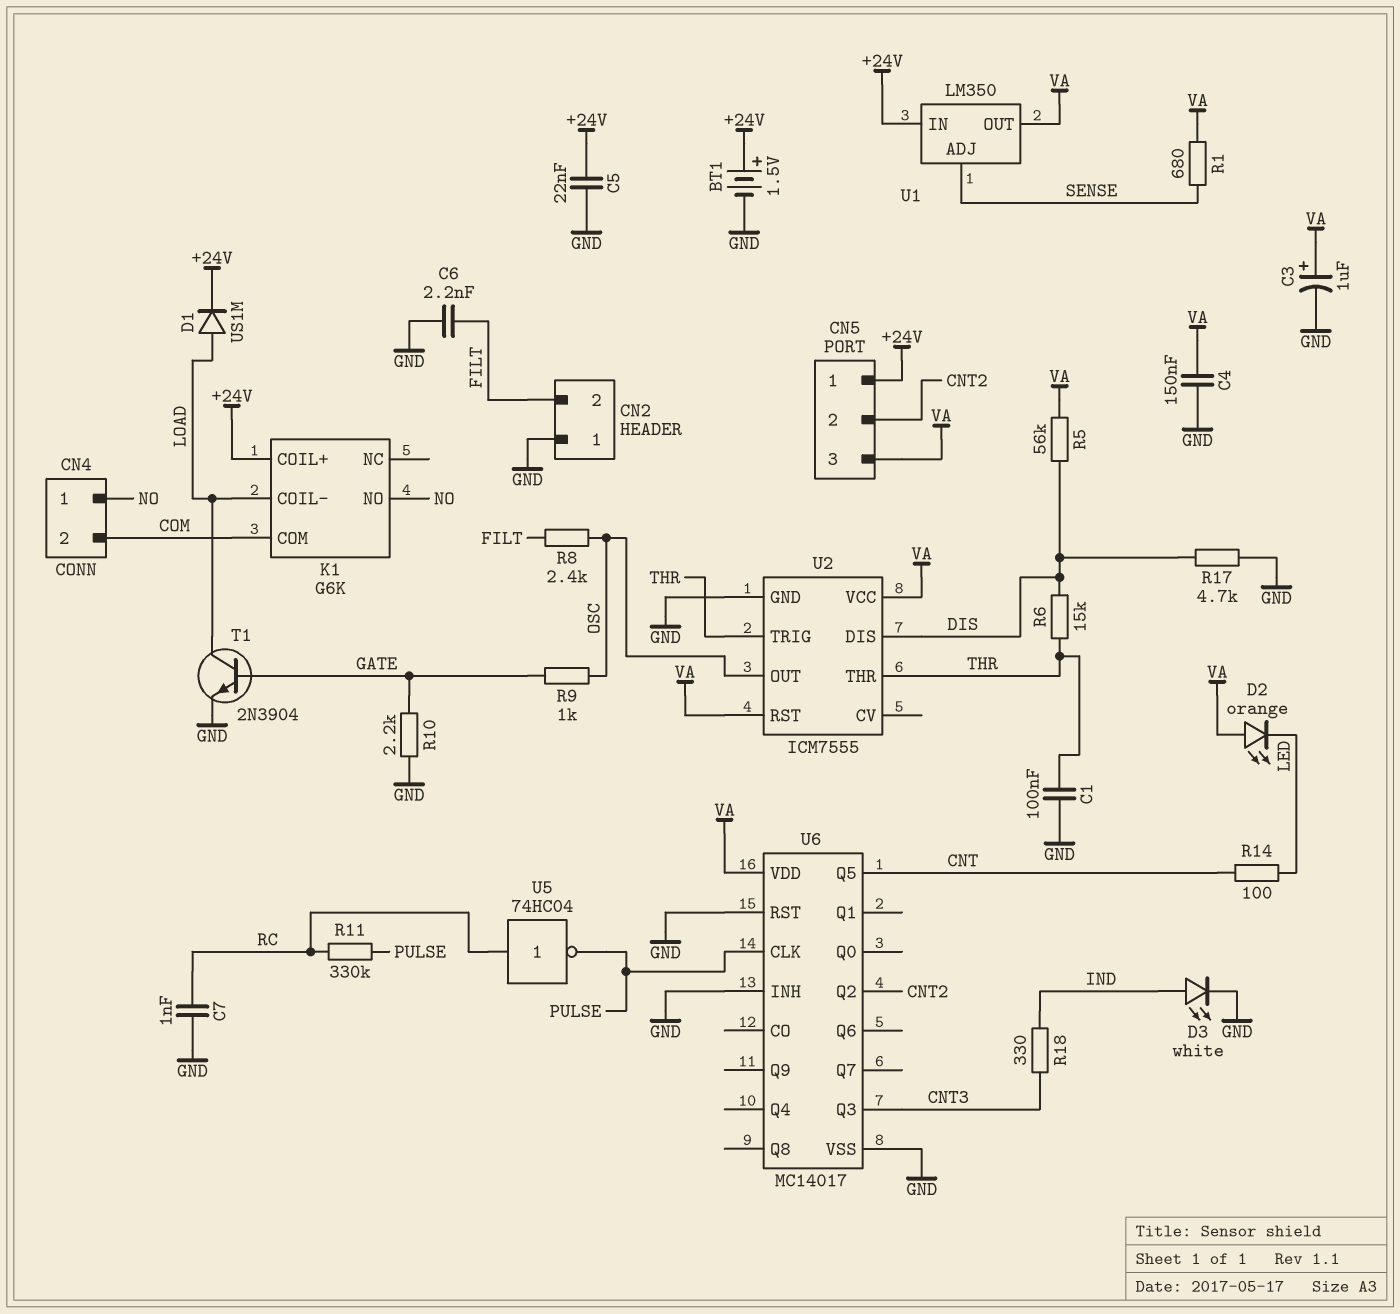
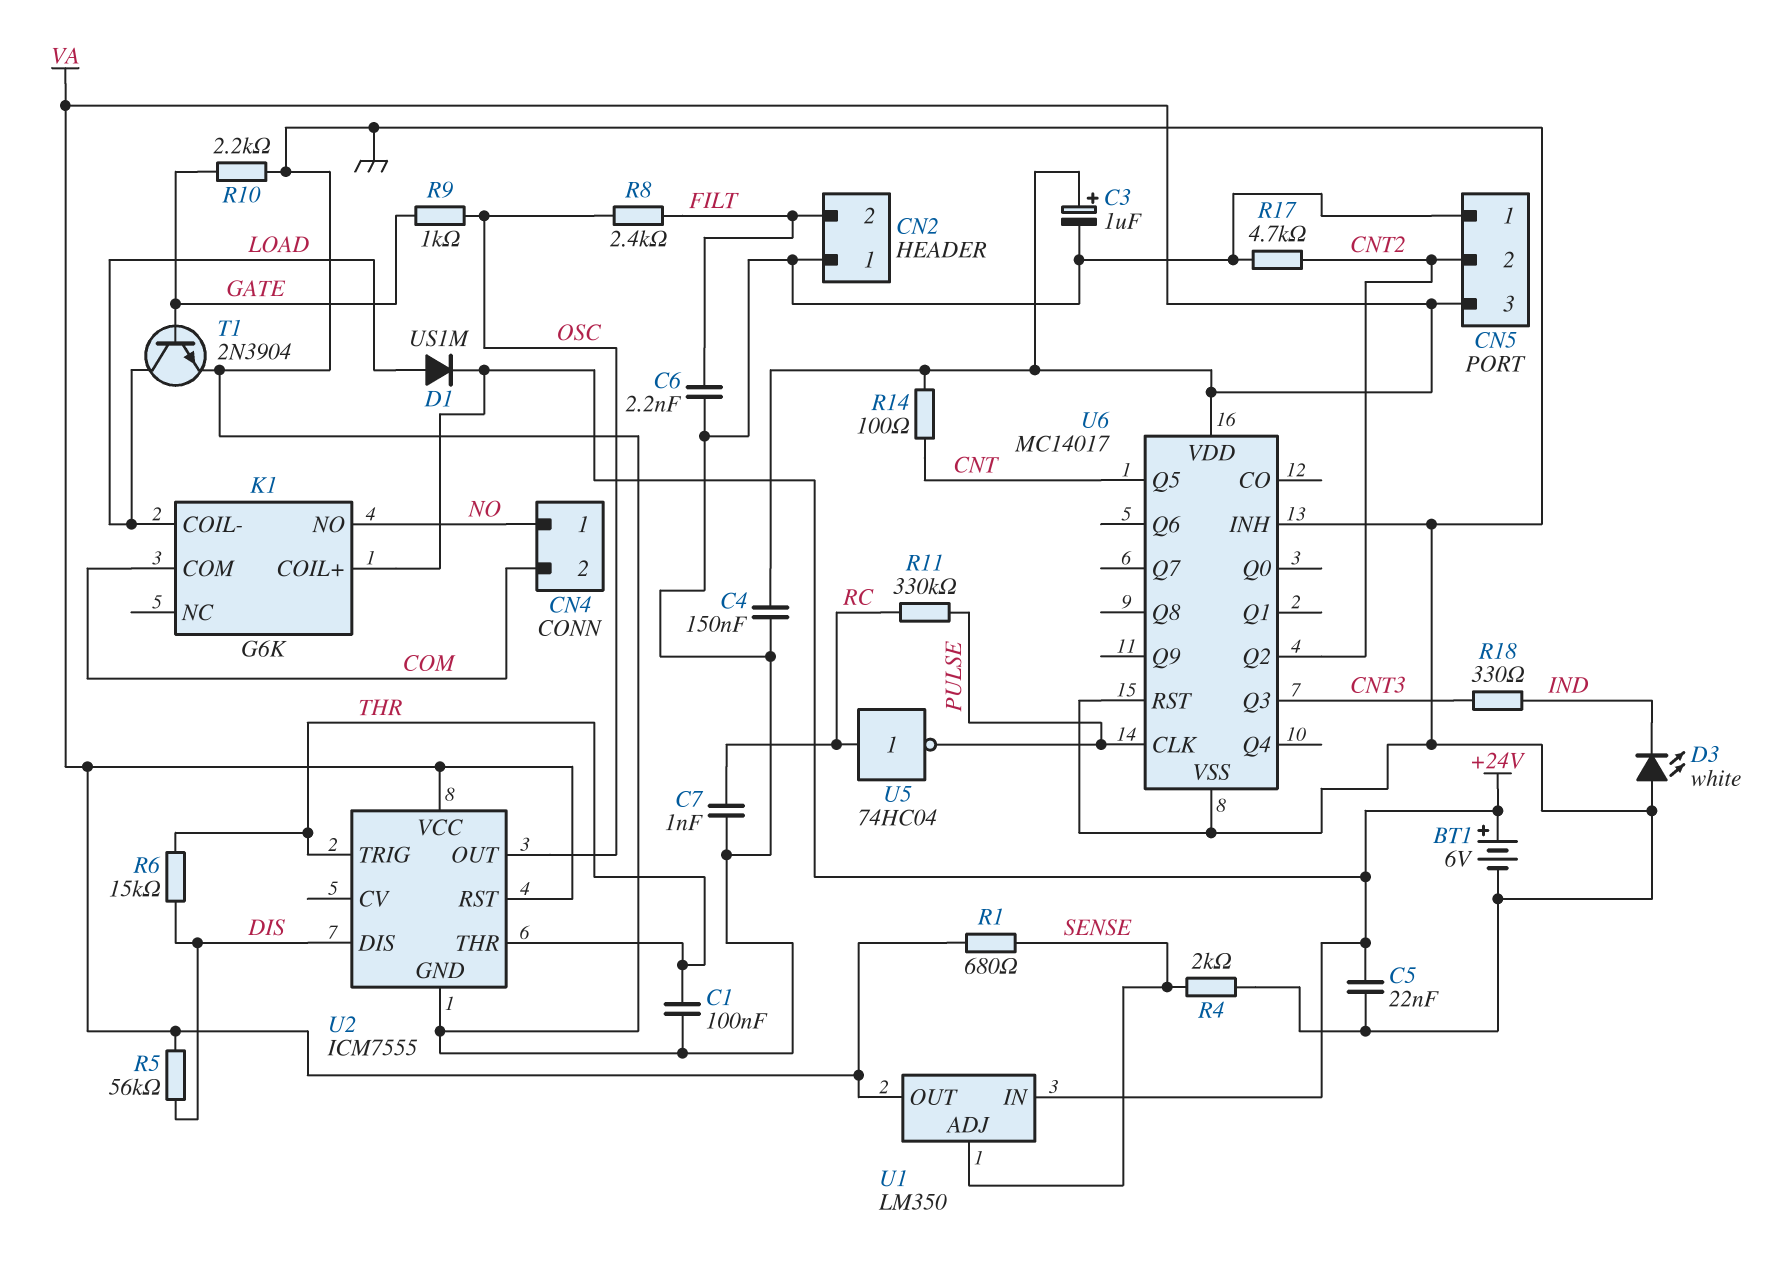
BT1: 1.5V (plus +24V, minus GND) -> 6V (plus +24V, minus GND)
CN5 pin 1: +24V -> GND
D2: LED orange (A VA, K LED) -> none
D3: LED white (A IND, K GND) -> LED white (A GND, K IND)
R4: none -> 2k (GND, SENSE)
R14: 100 (CNT, LED) -> 100 (CNT, VA)
R17: 4.7k (DIS, GND) -> 4.7k (CNT2, GND)

